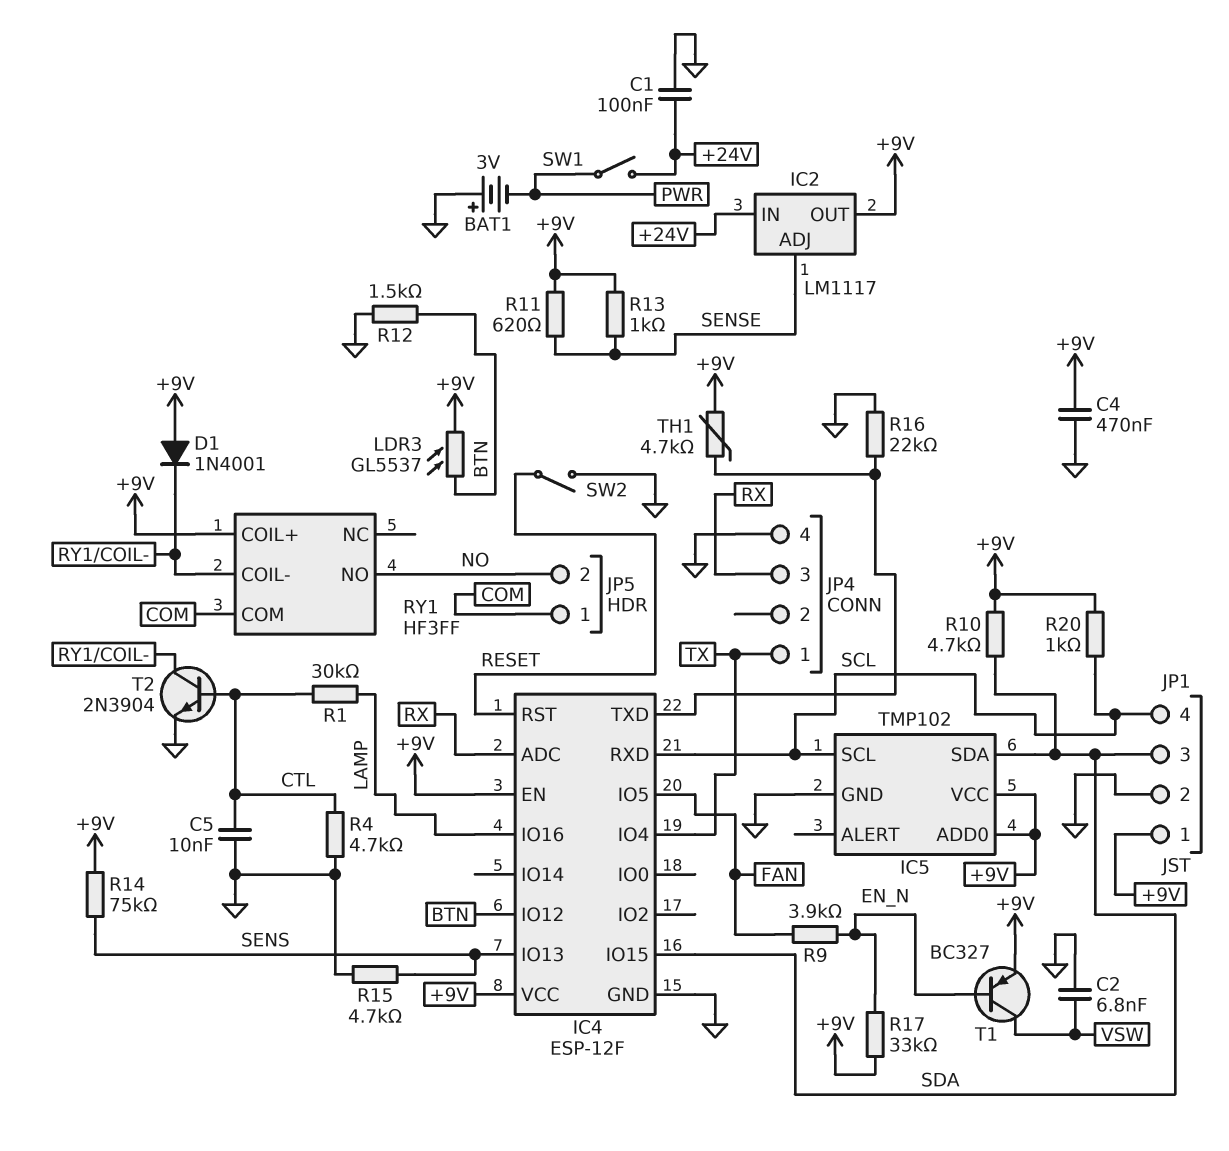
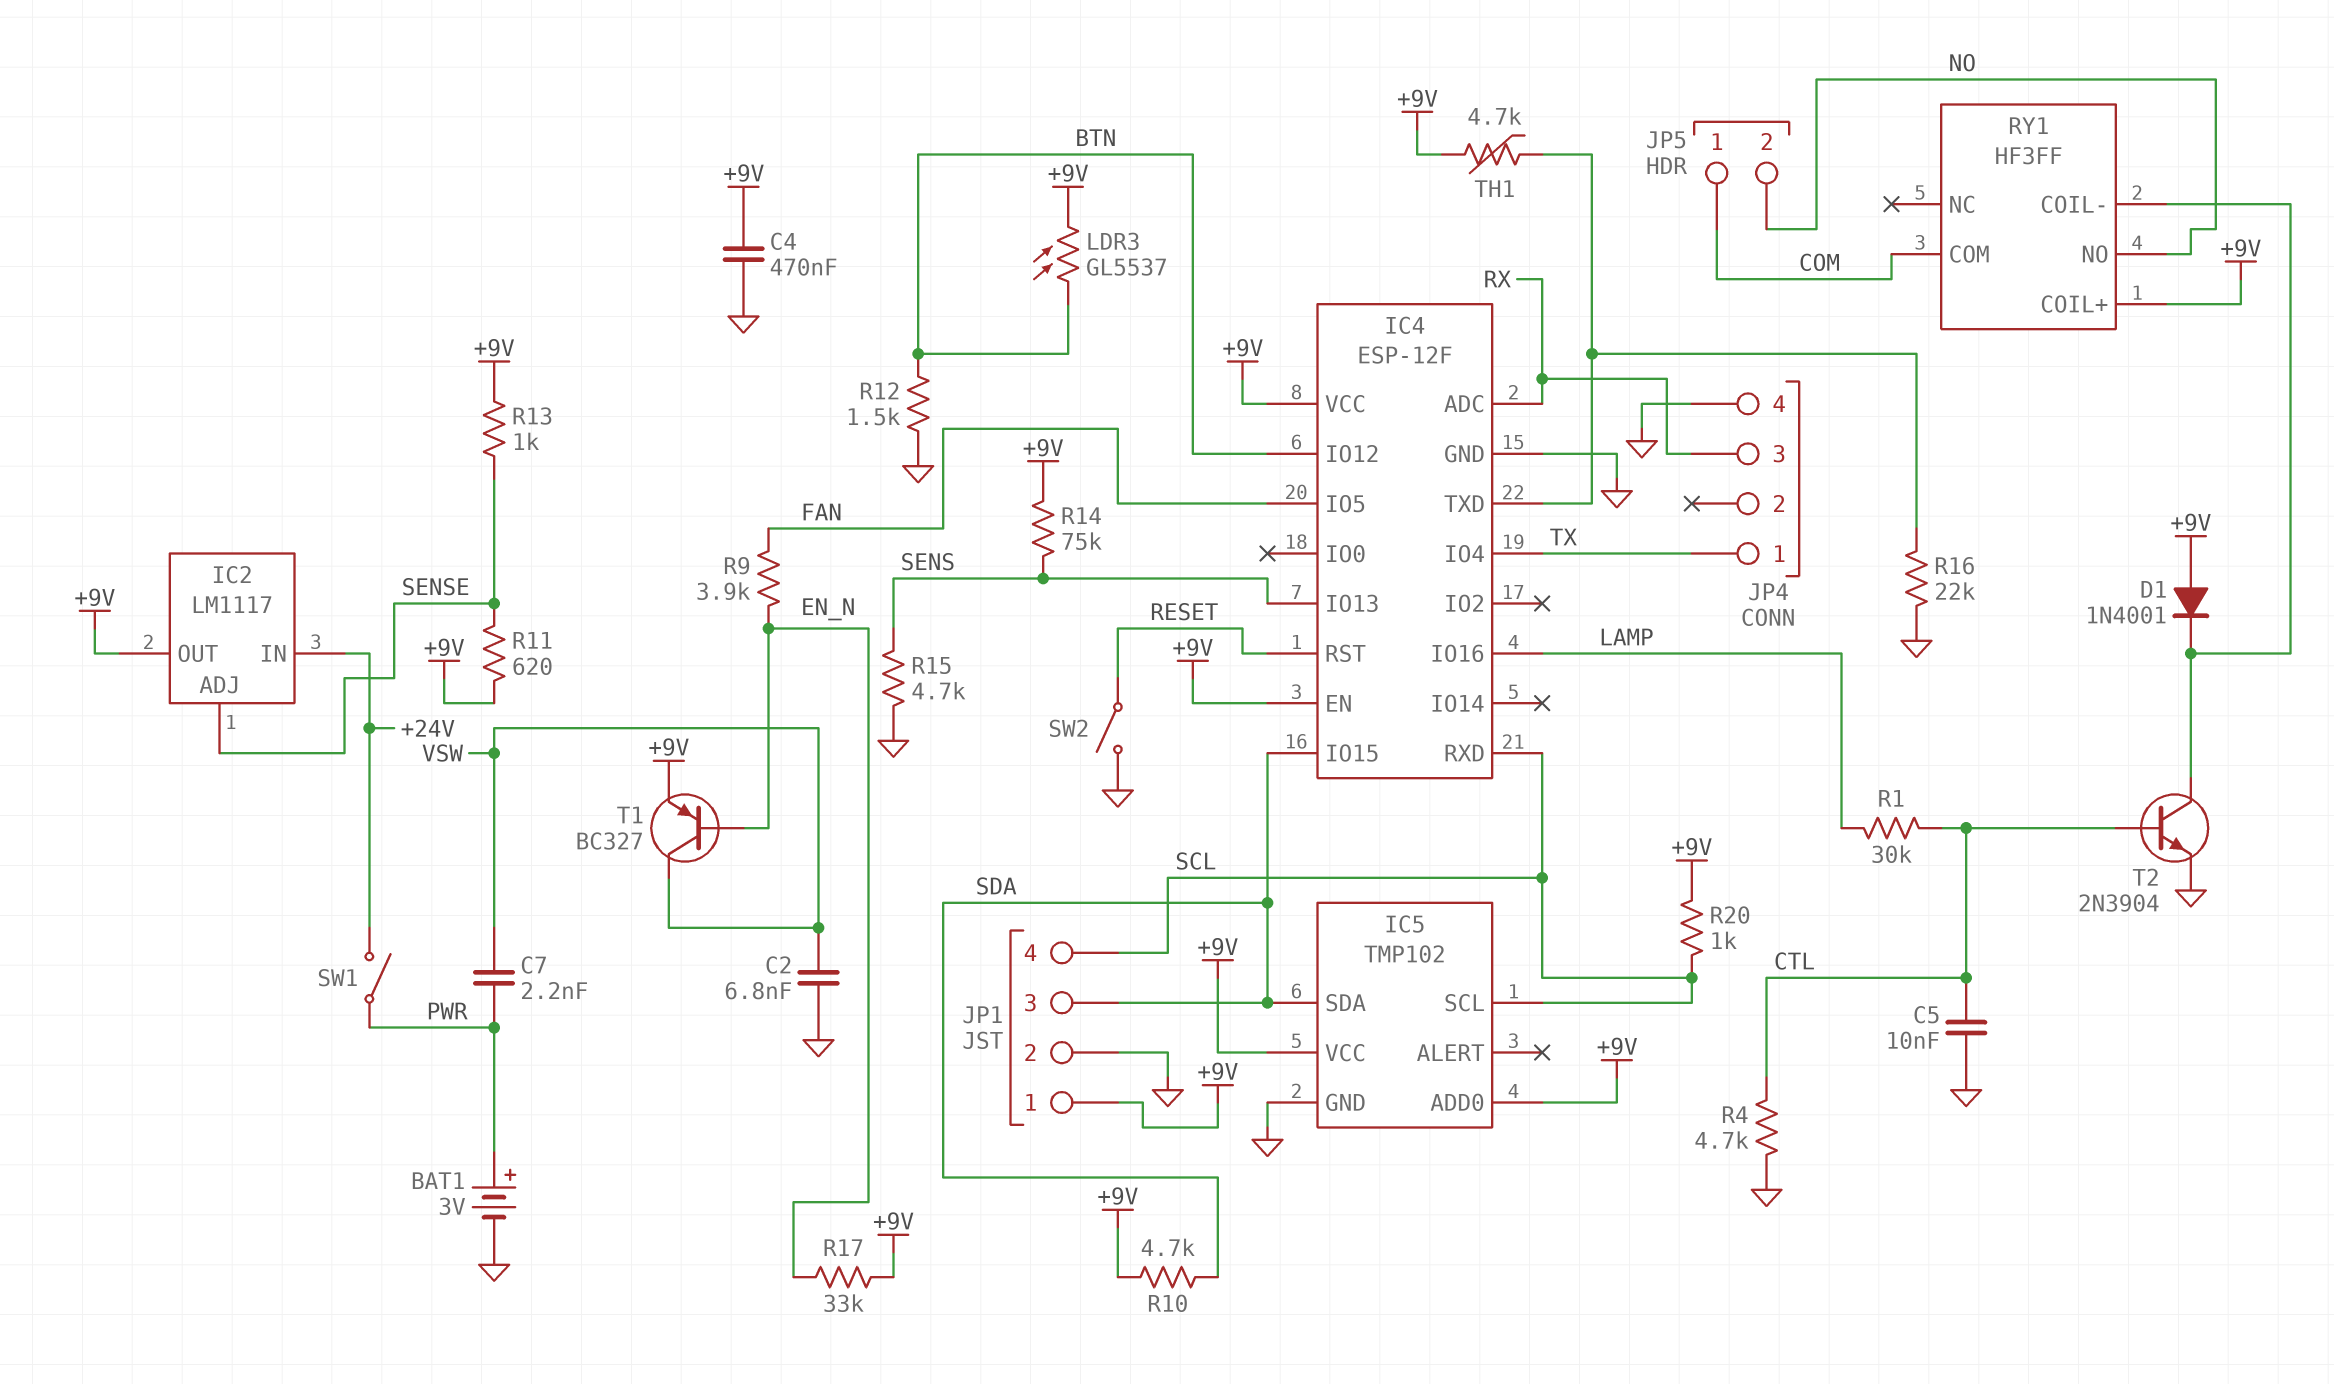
BAT1: 3V (plus GND, minus PWR) -> 3V (plus PWR, minus GND)
C1: 100nF (+24V, GND) -> none
C7: none -> 2.2nF (PWR, VSW)

